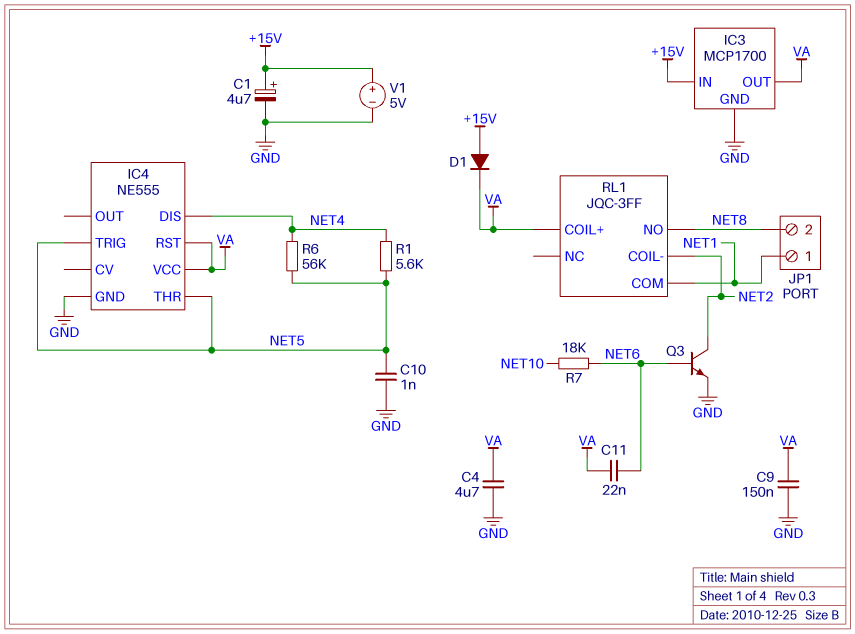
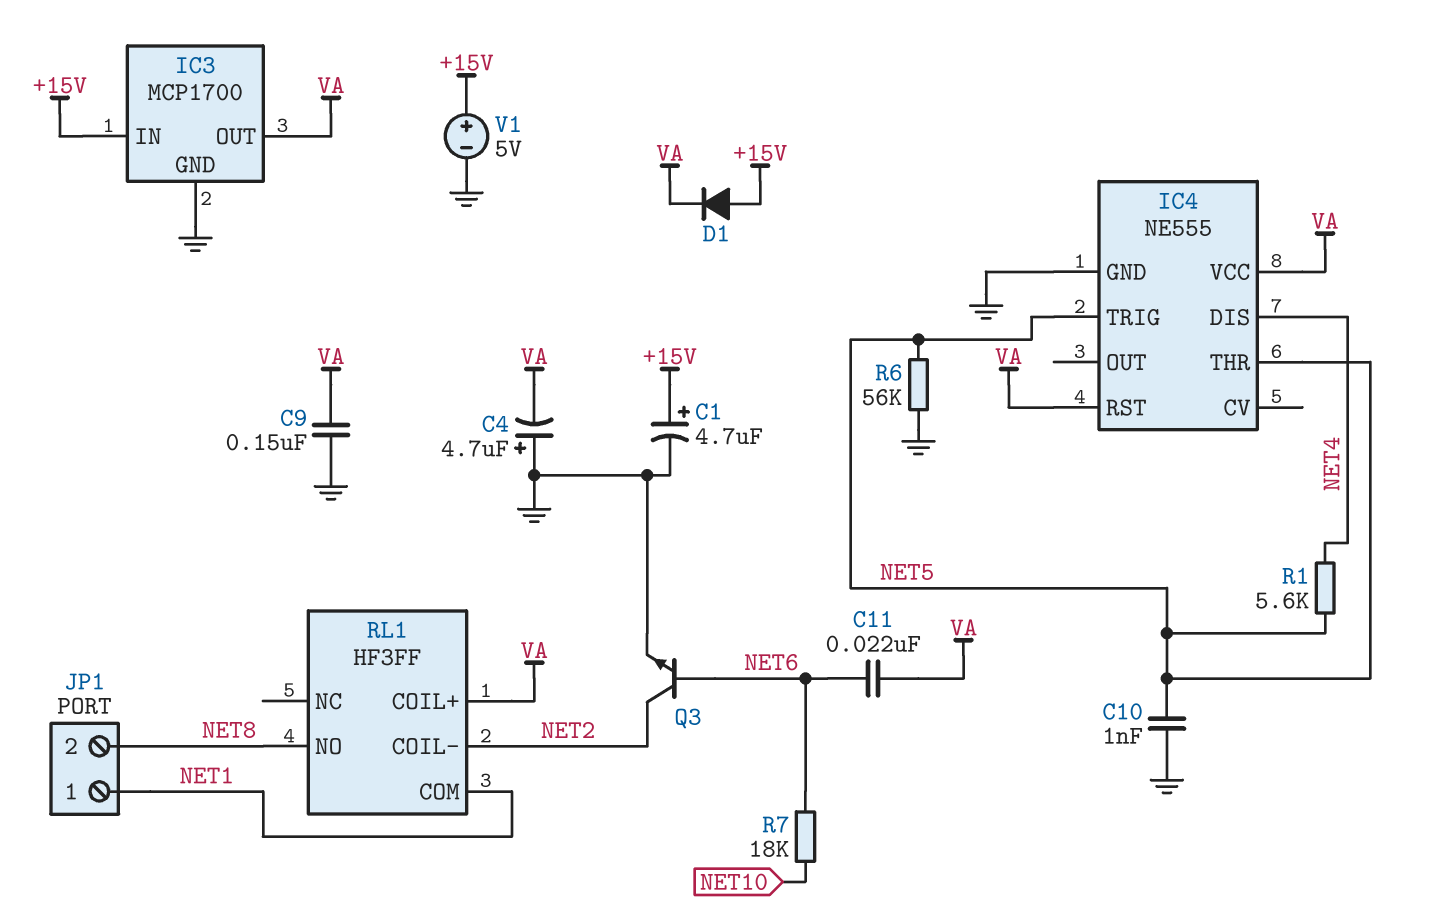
C4: 4.7uF (GND, VA) -> 4.7uF (plus GND, minus VA)
R6: 56k (NET4, NET5) -> 56k (GND, NET5)
RL1: JQC-3FF -> HF3FF

